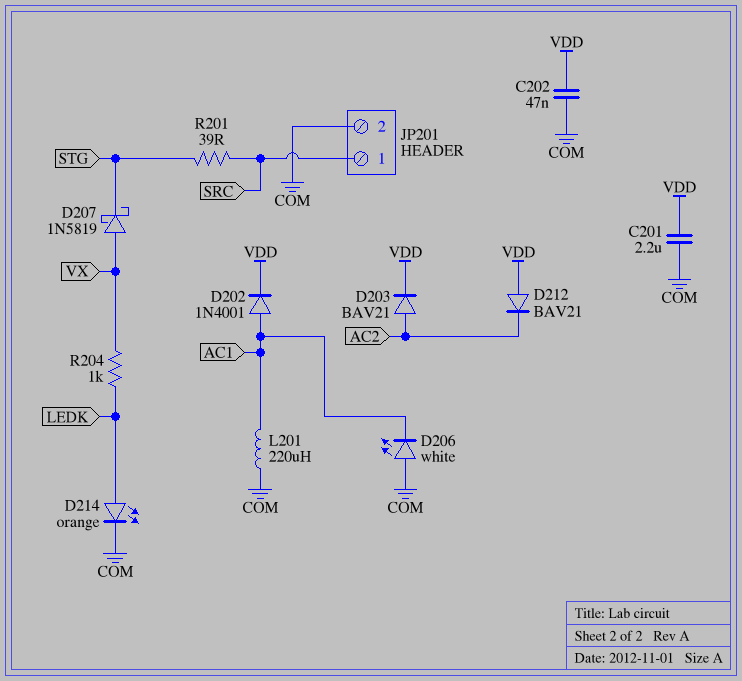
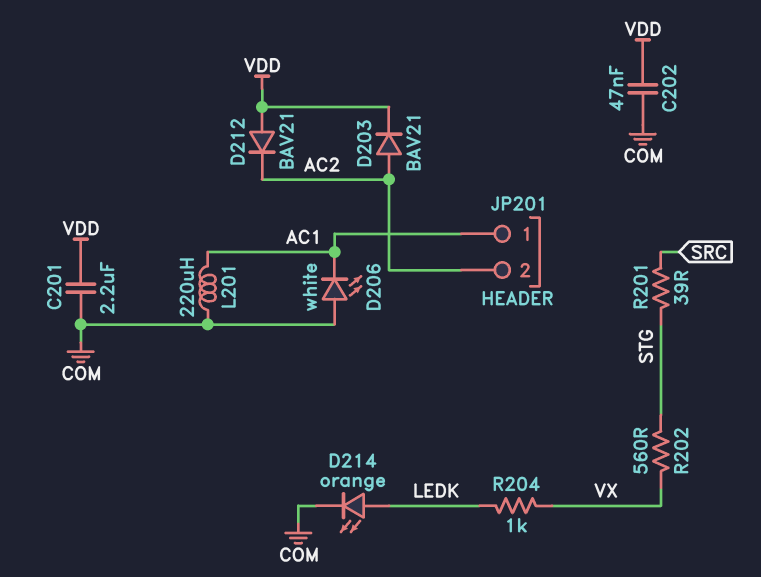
D202: diode 1N4001 (A AC1, K VDD) -> none
D207: schottky 1N5819 (A VX, K STG) -> none
JP201 pin 1: SRC -> AC1
JP201 pin 2: COM -> AC2
R202: none -> 560 (STG, VX)

